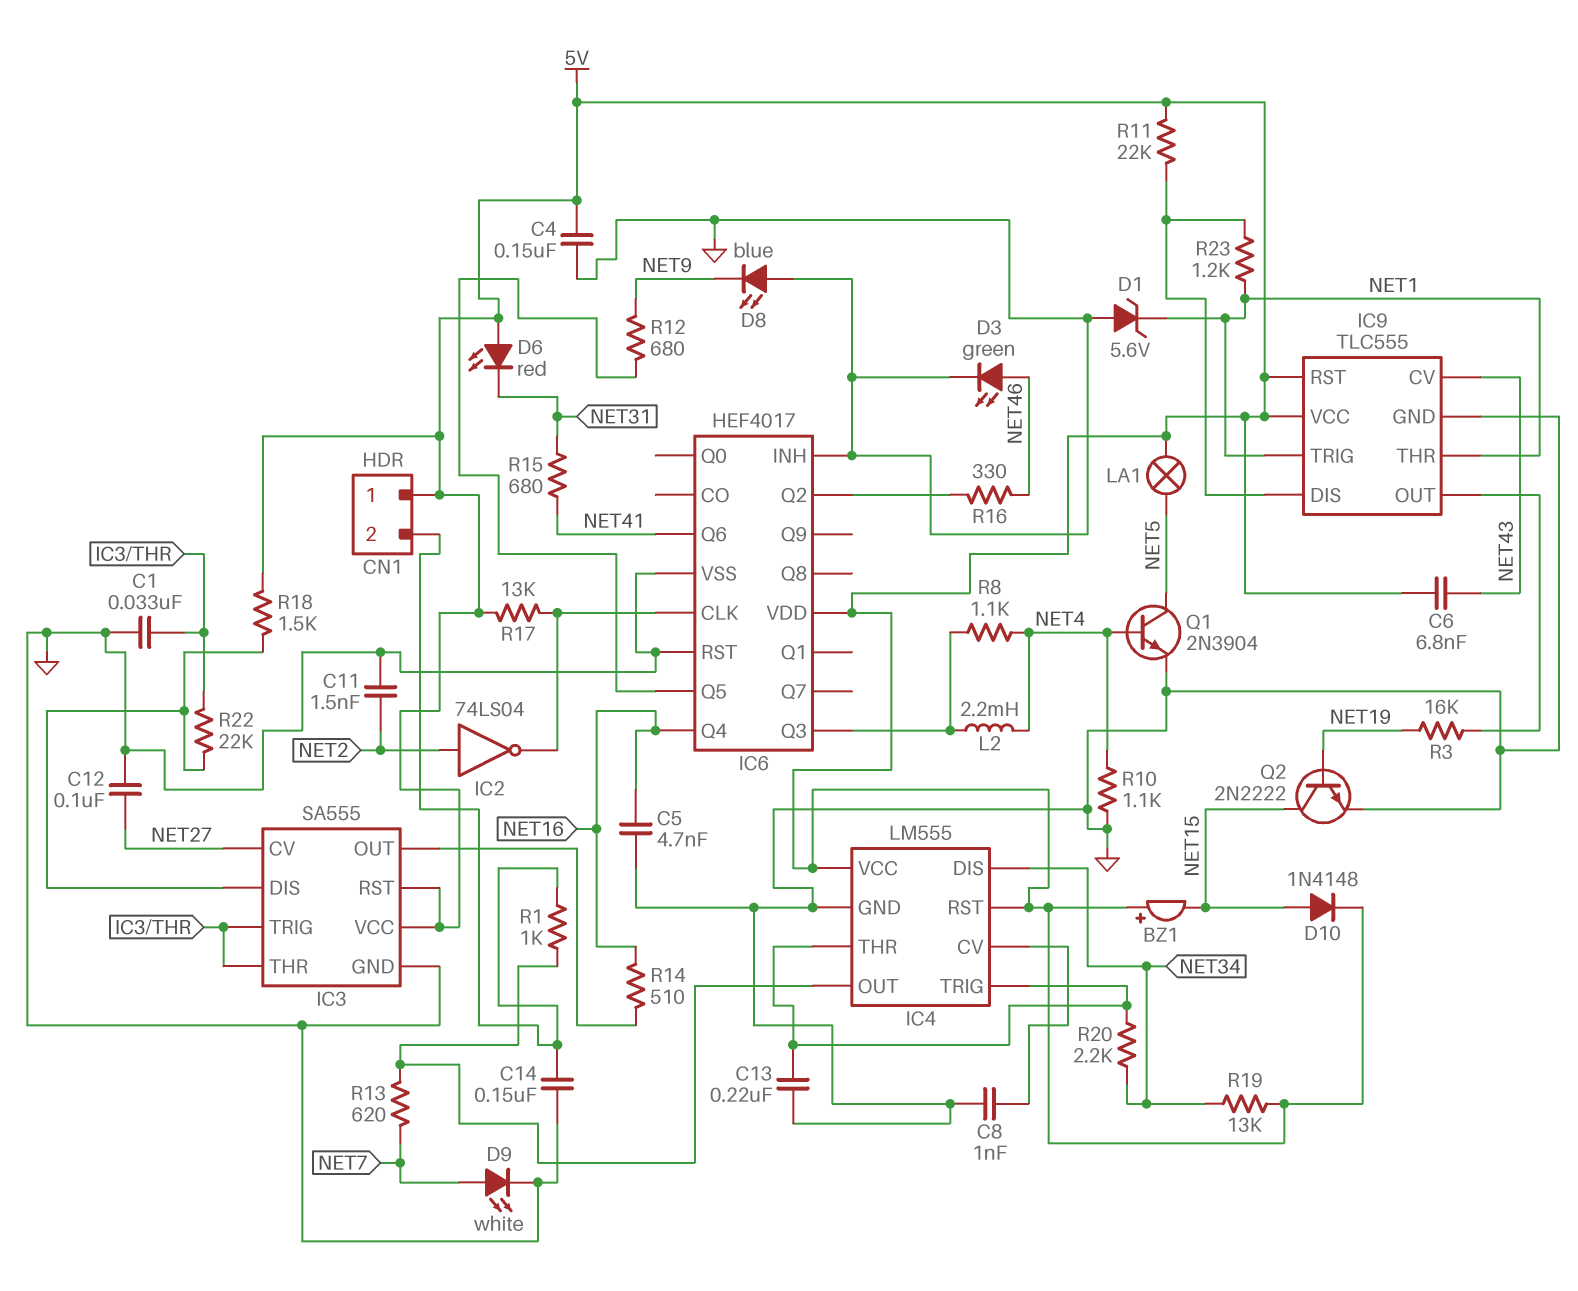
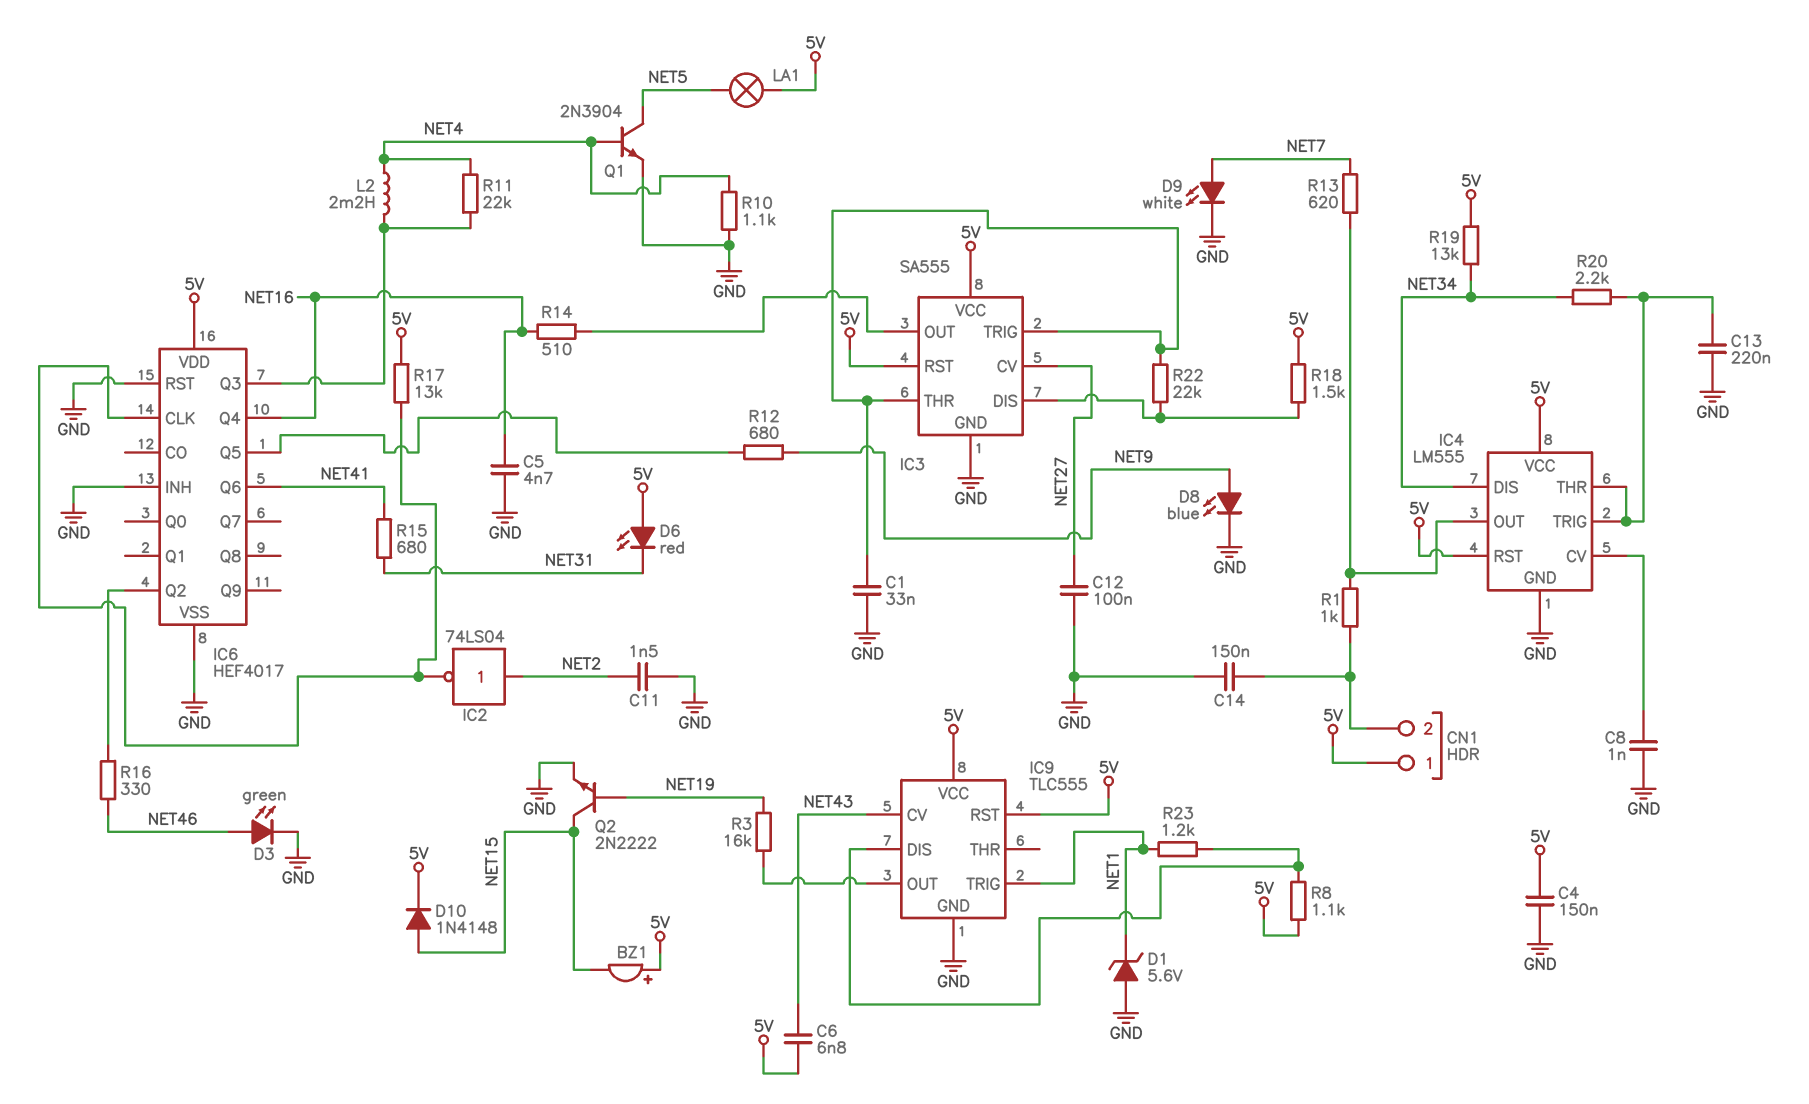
D8: LED blue (A GND, K NET9) -> LED blue (A NET9, K GND)
IC9 pin THR: NET1 -> none
R8: 1.1k (IC6/Q3, NET4) -> 1.1k (5V, IC9/DIS)
R11: 22k (5V, IC9/DIS) -> 22k (IC6/Q3, NET4)

